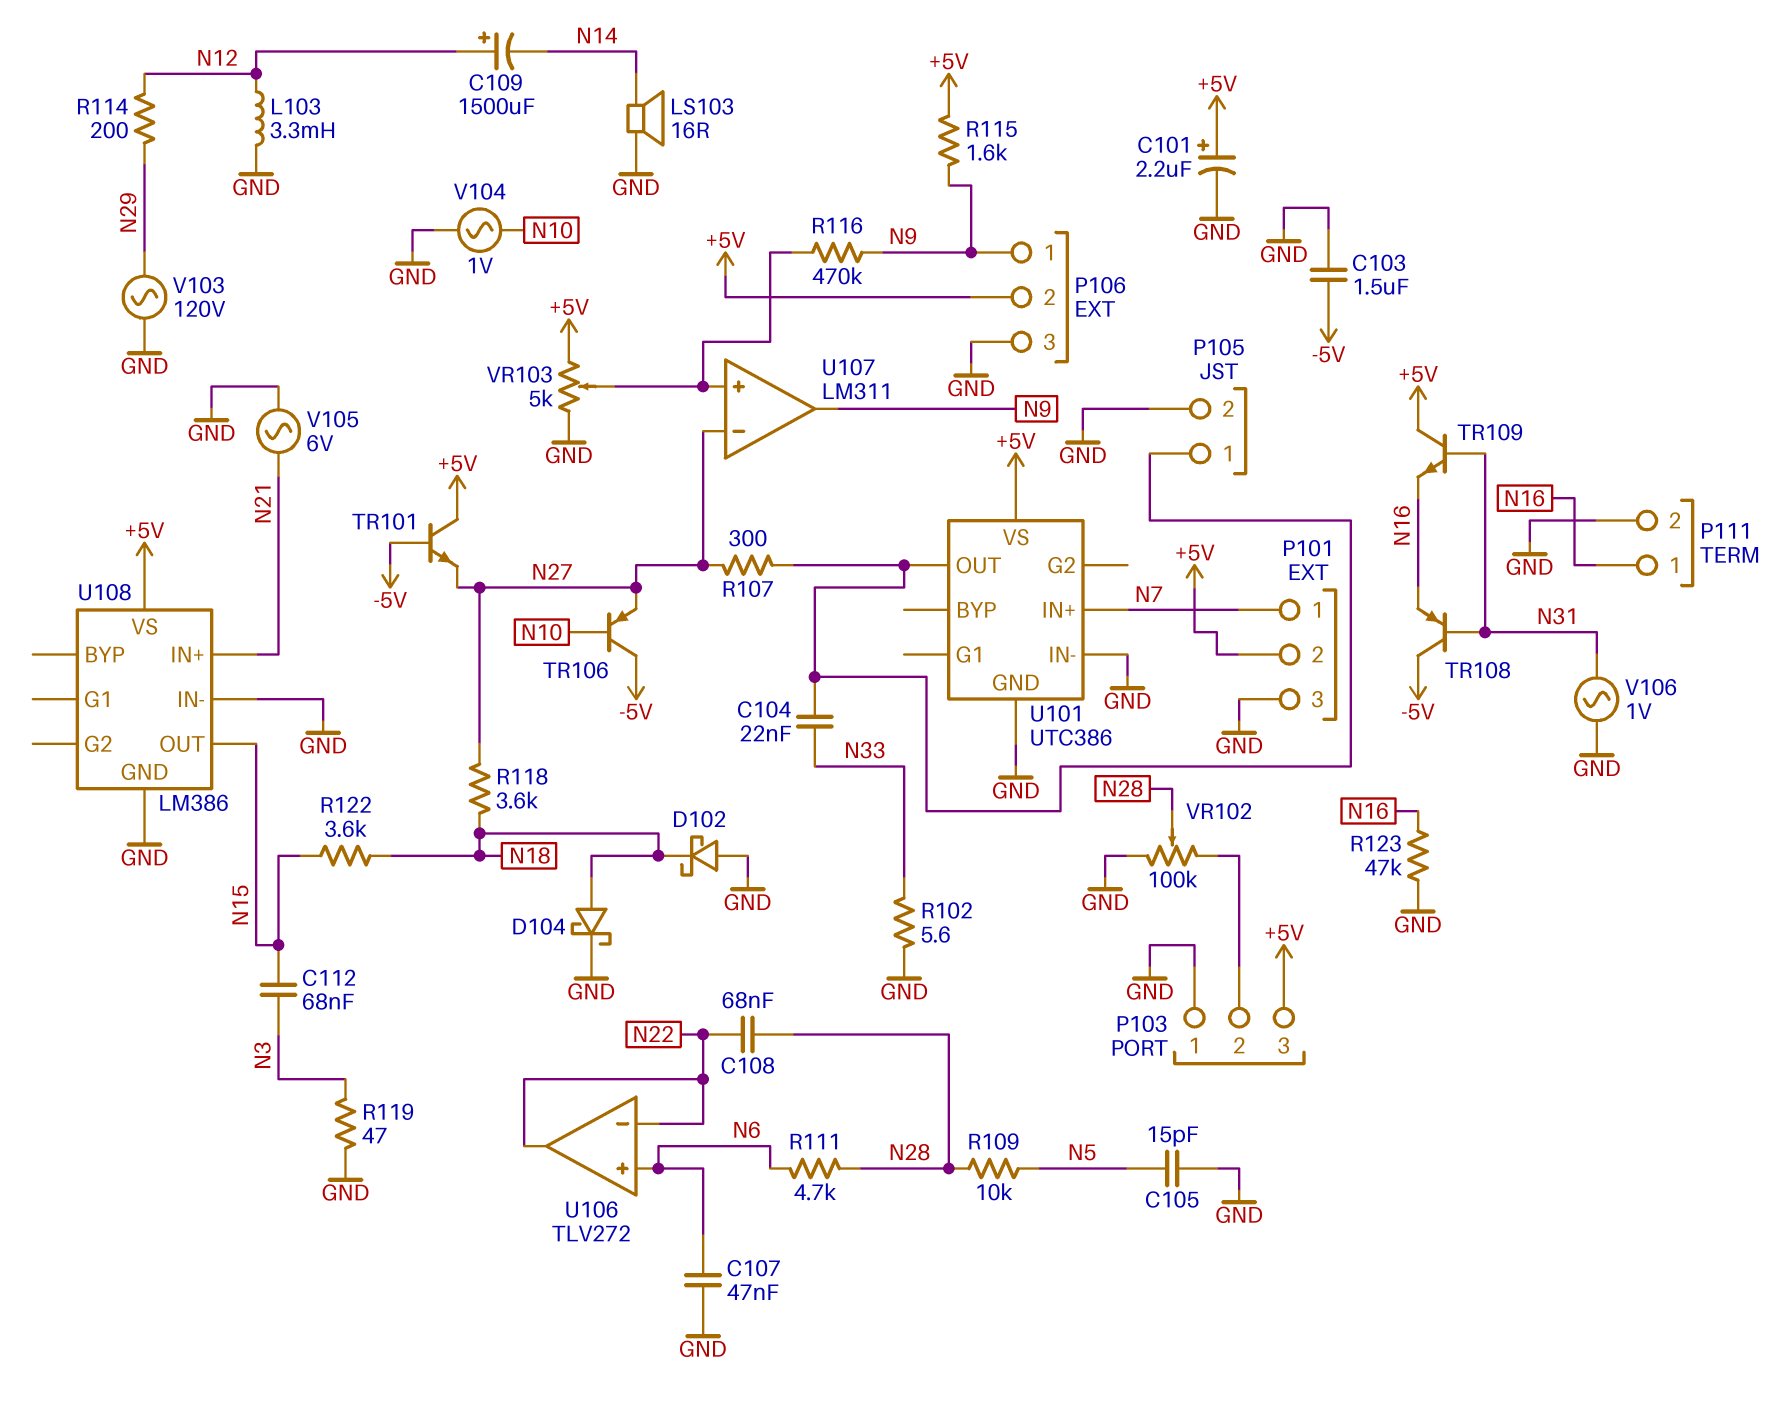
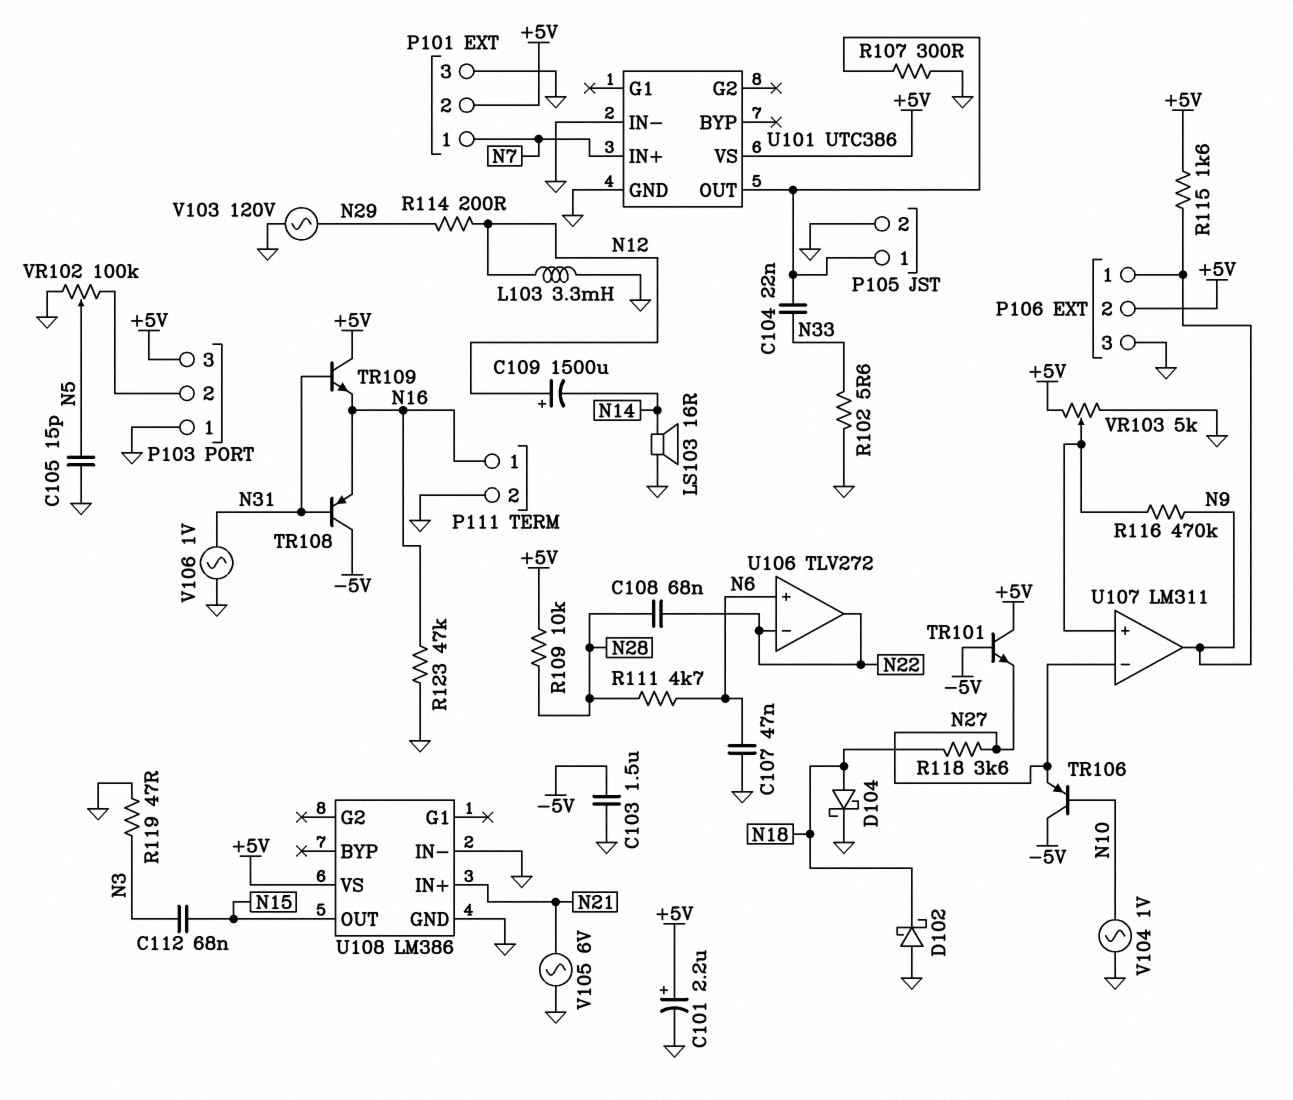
R107: 300 (N27, P105/1) -> 300 (GND, P105/1)
R109: 10k (N5, N28) -> 10k (+5V, N28)
R122: 3.6k (N15, N18) -> none
VR102: 100k (GND, P103/2, wiper N28) -> 100k (GND, P103/2, wiper N5)

